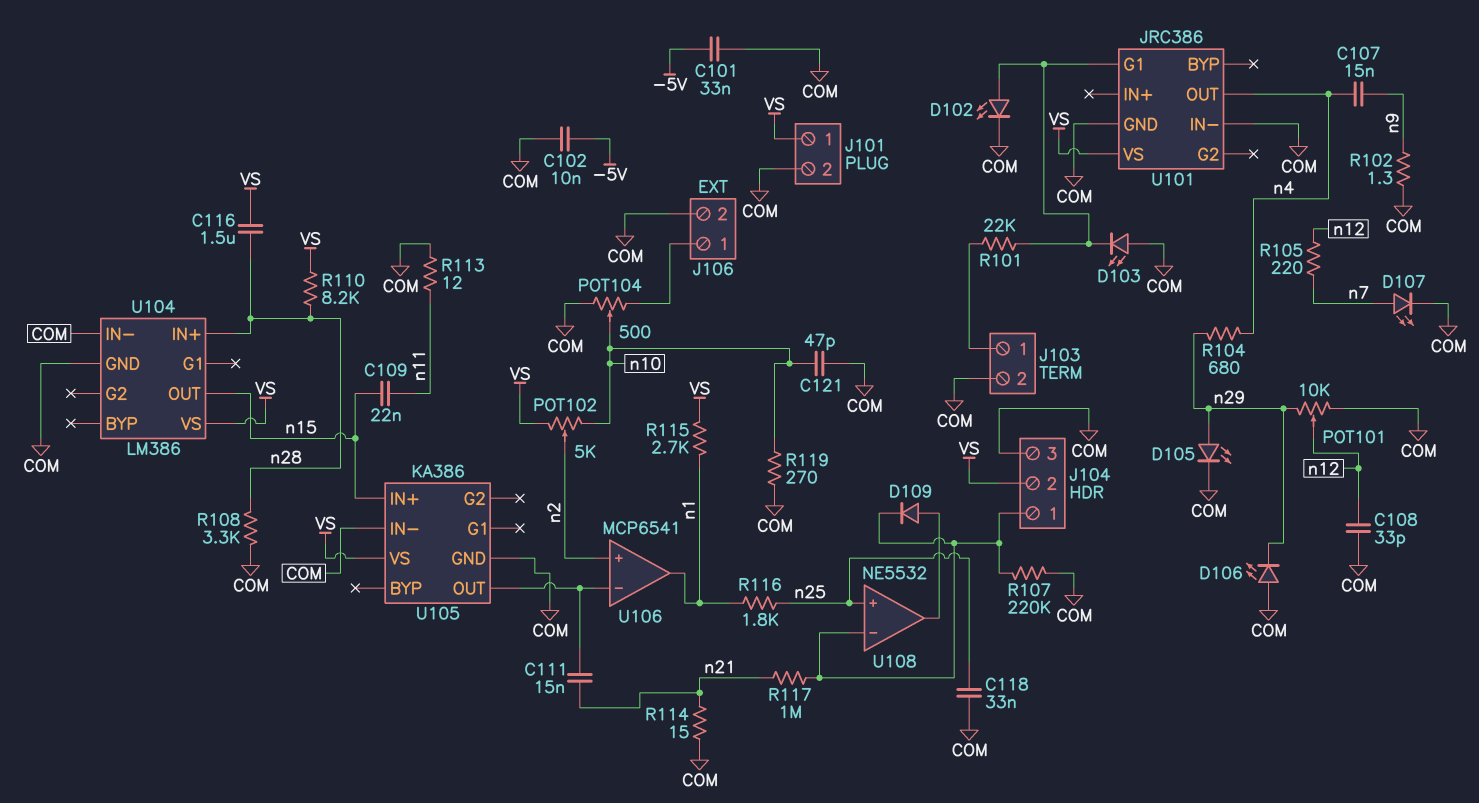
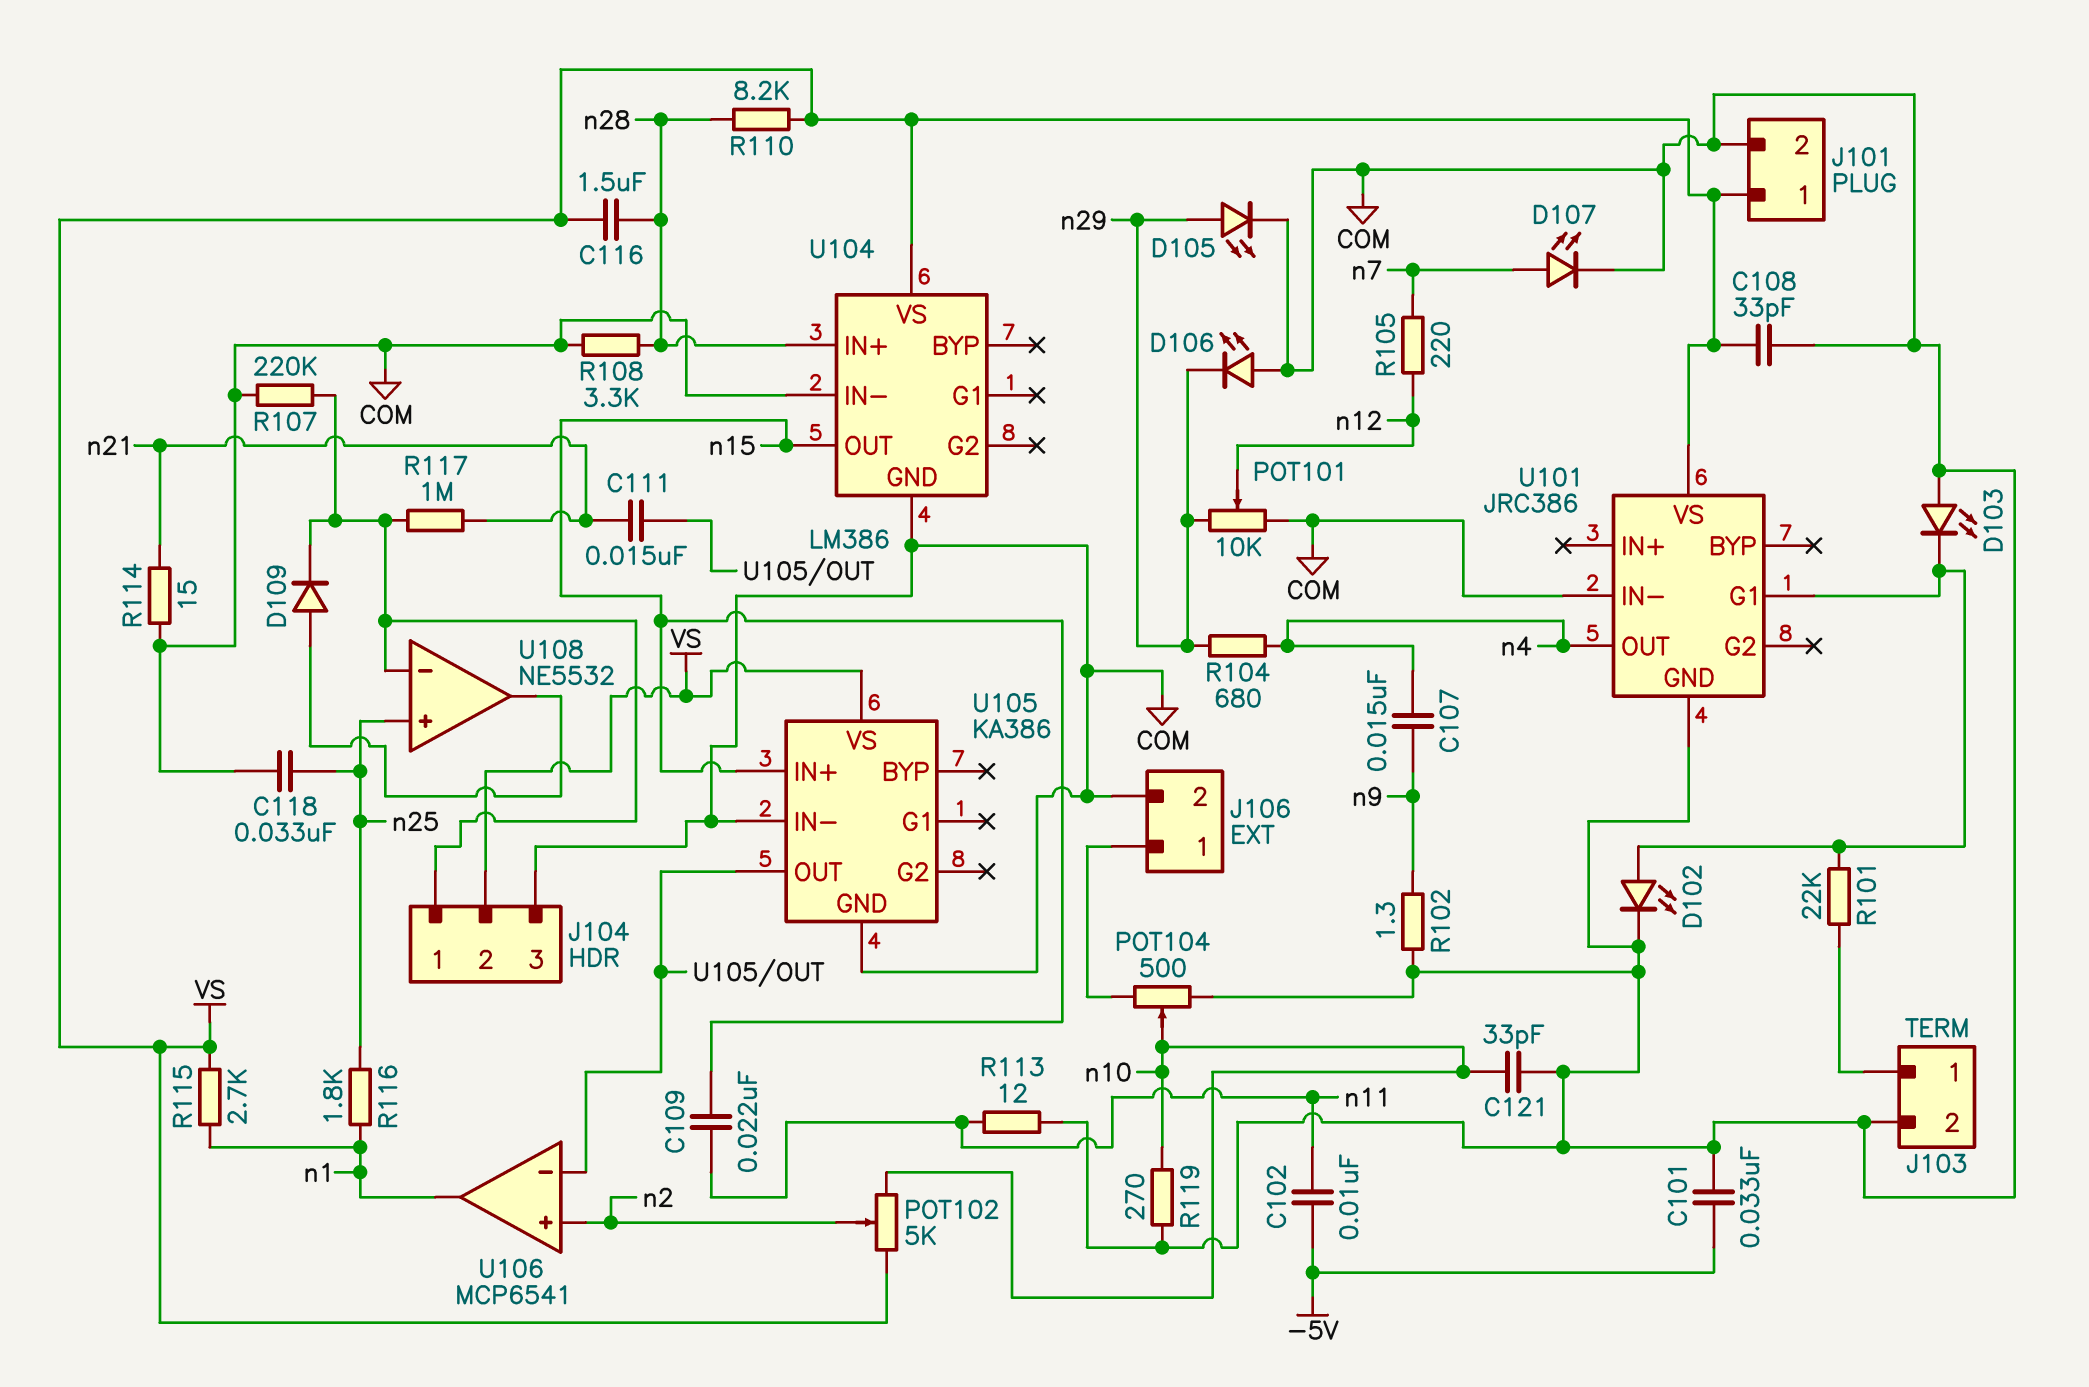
C102: 10nF (-5V, COM) -> 10nF (-5V, n11)
C108: 33pF (COM, n12) -> 33pF (COM, VS)
C121: 47pF (COM, n10) -> 33pF (COM, n10)

